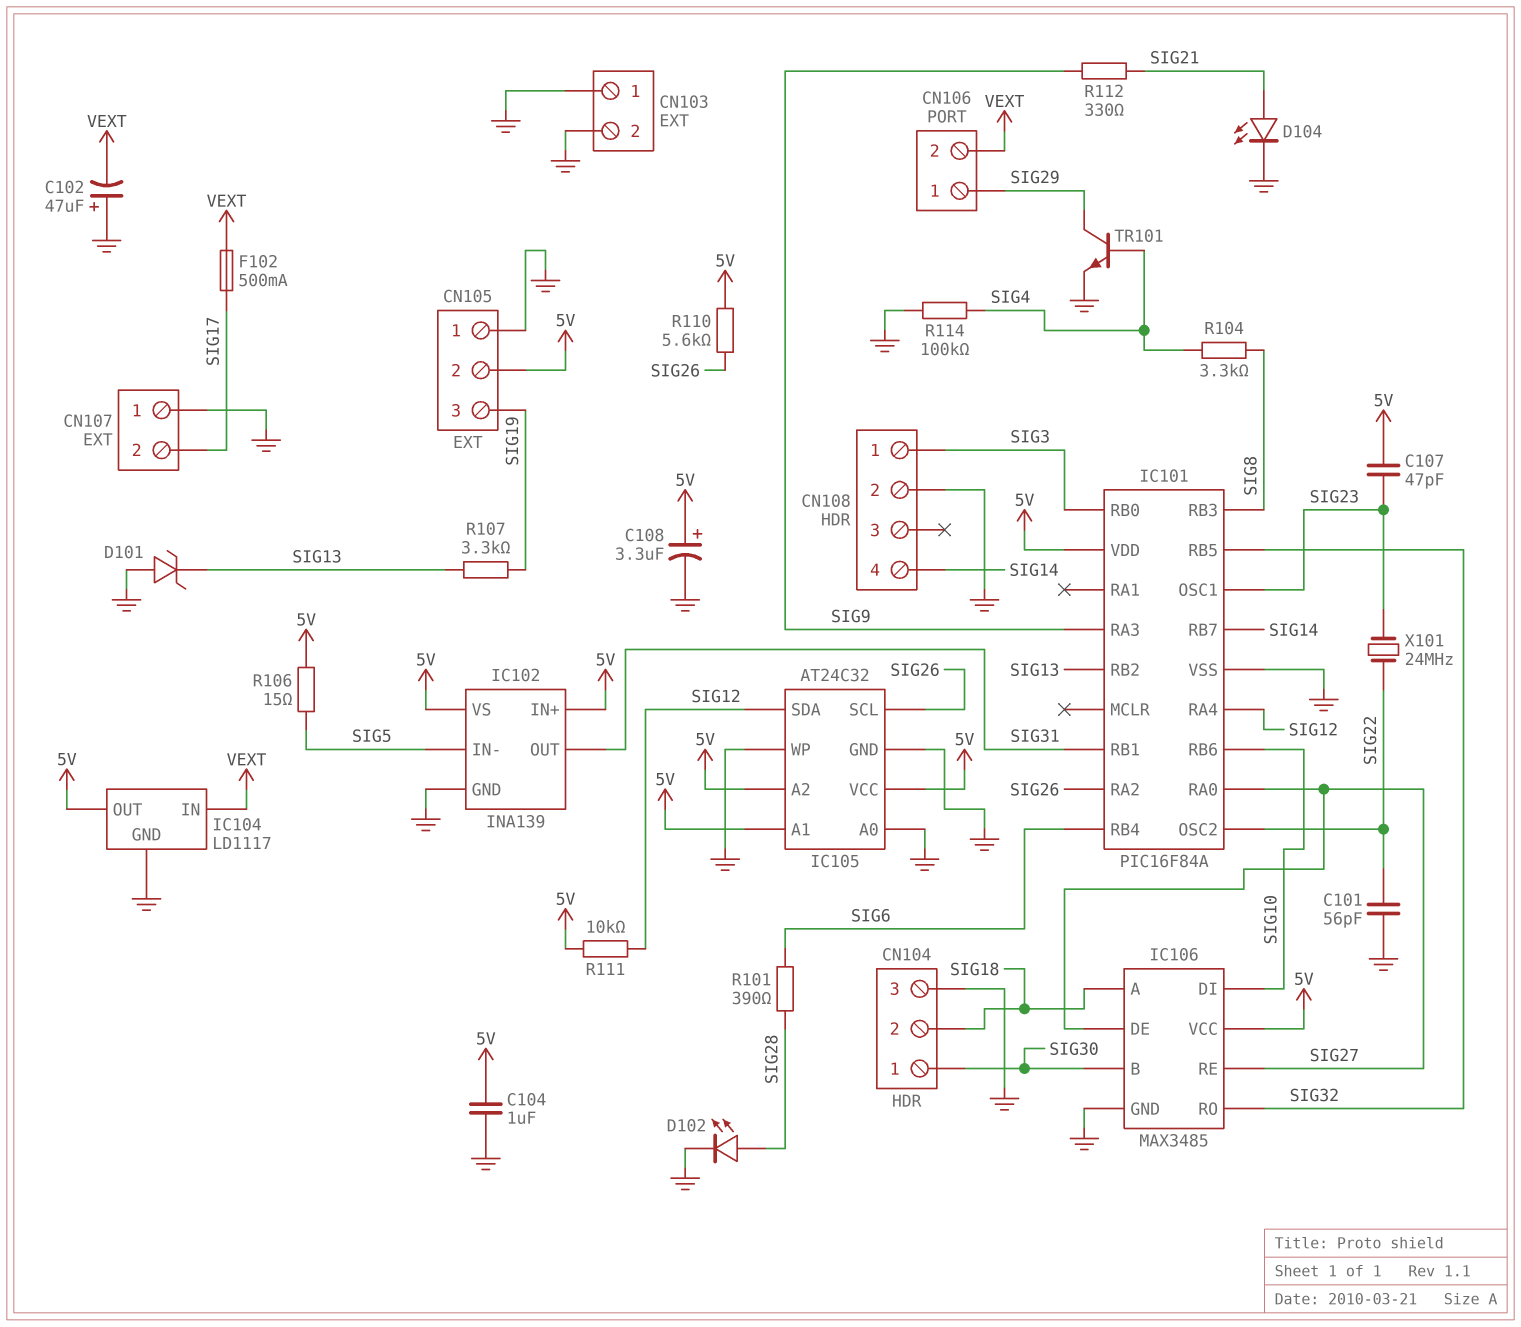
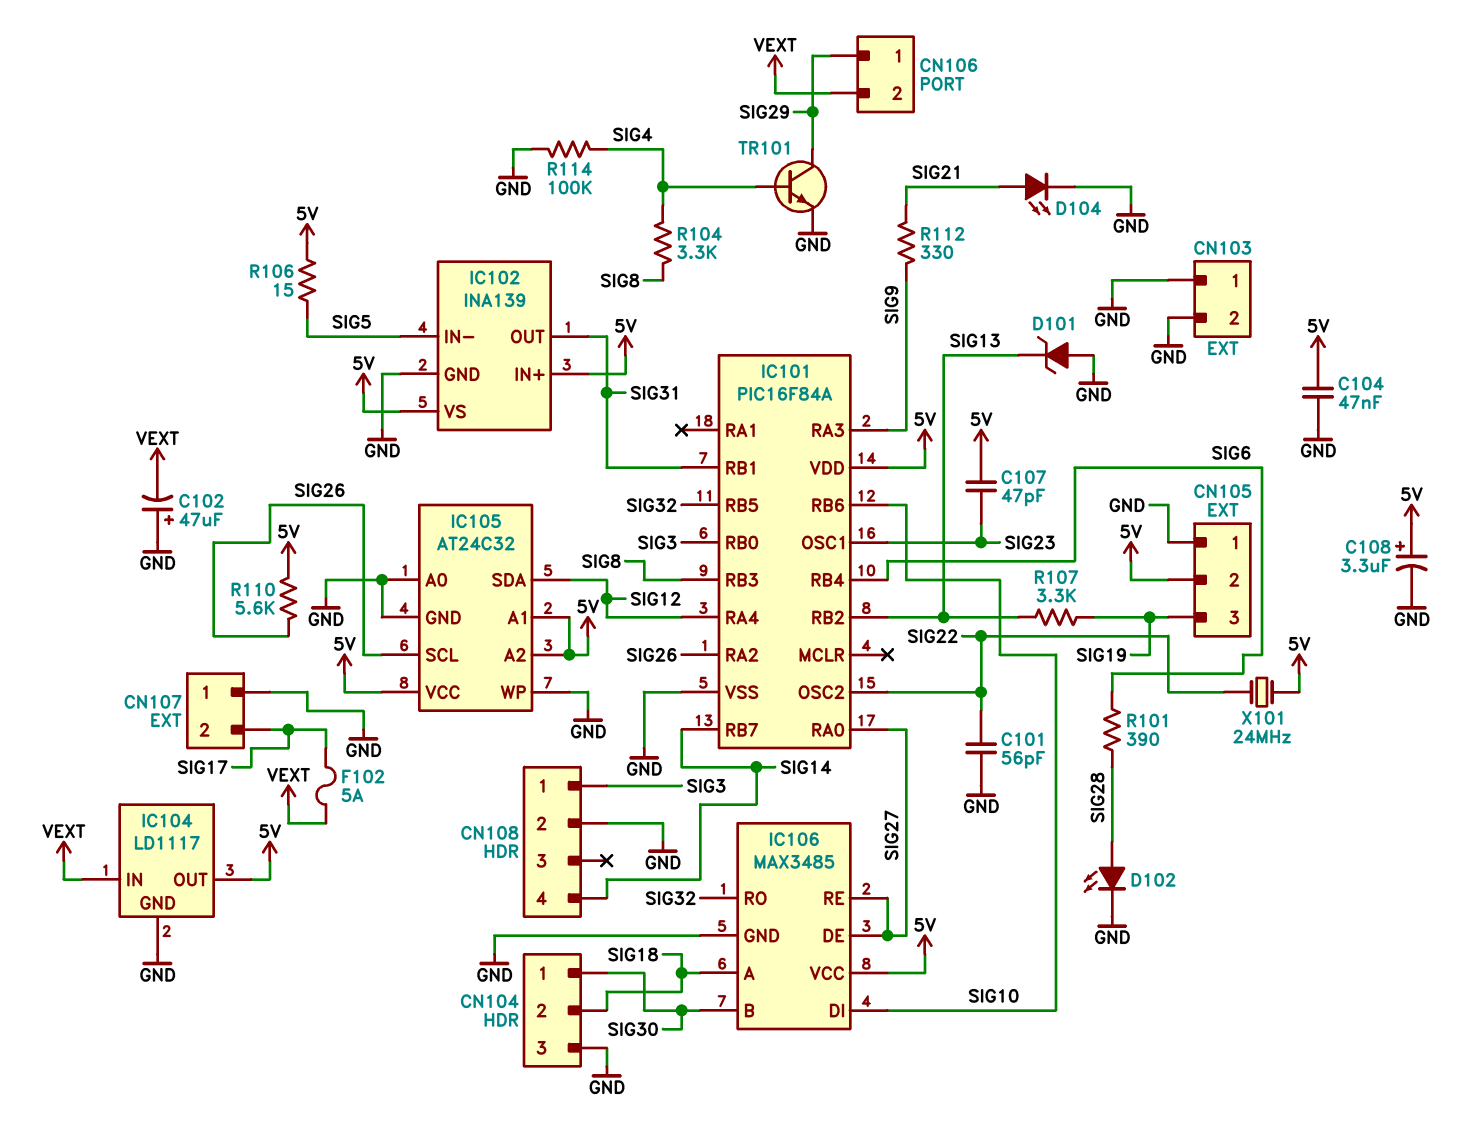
C104: 1uF (5V, GND) -> 47nF (5V, GND)
F102: 500mA (SIG17, VEXT) -> 5A (SIG17, VEXT)
R111: 10k (5V, SIG12) -> none
X101: 24MHz (SIG22, SIG23) -> 24MHz (5V, SIG22)

